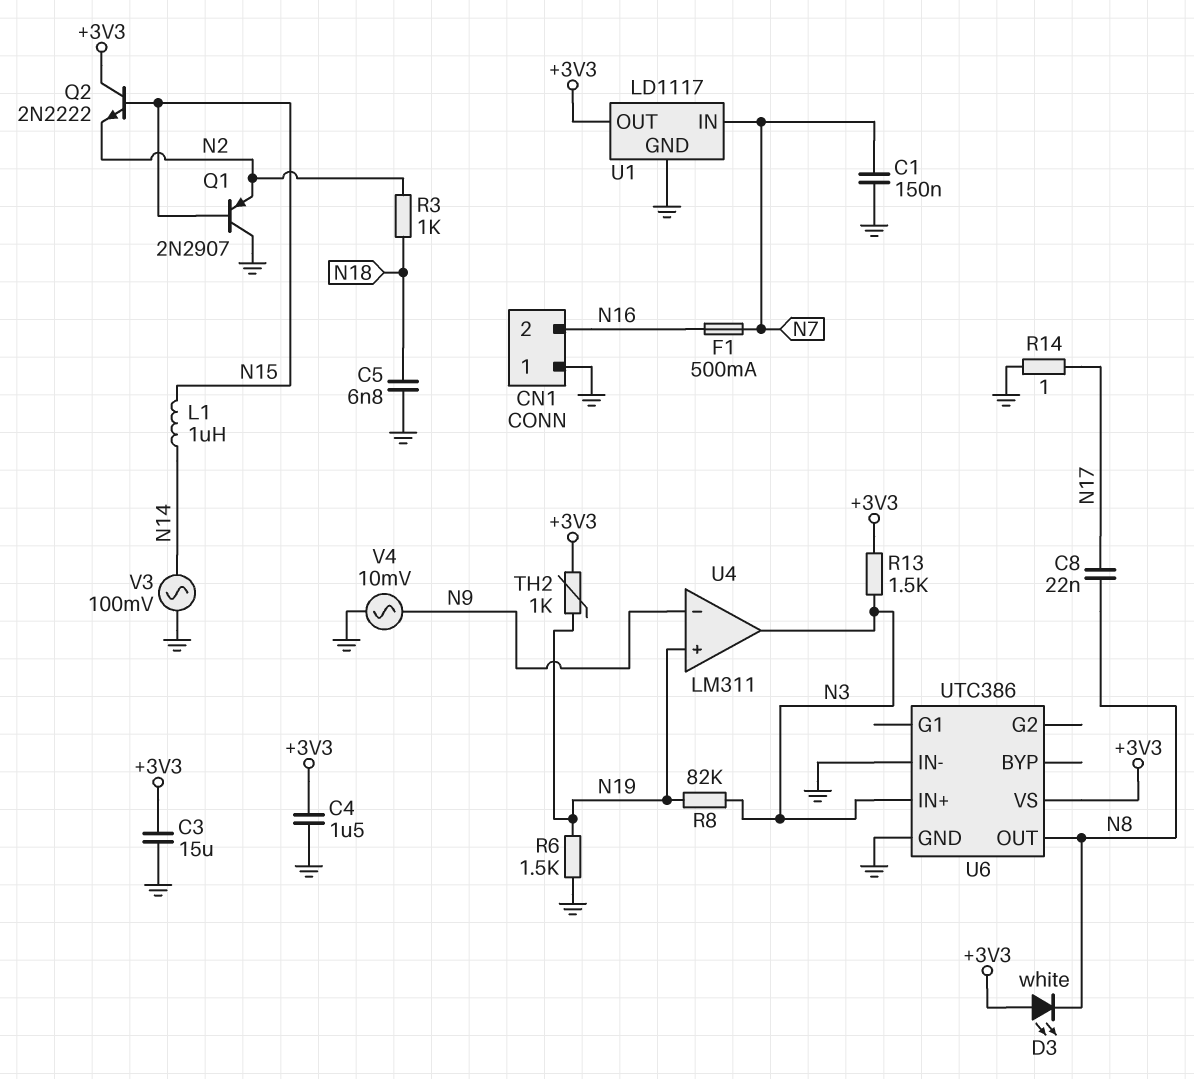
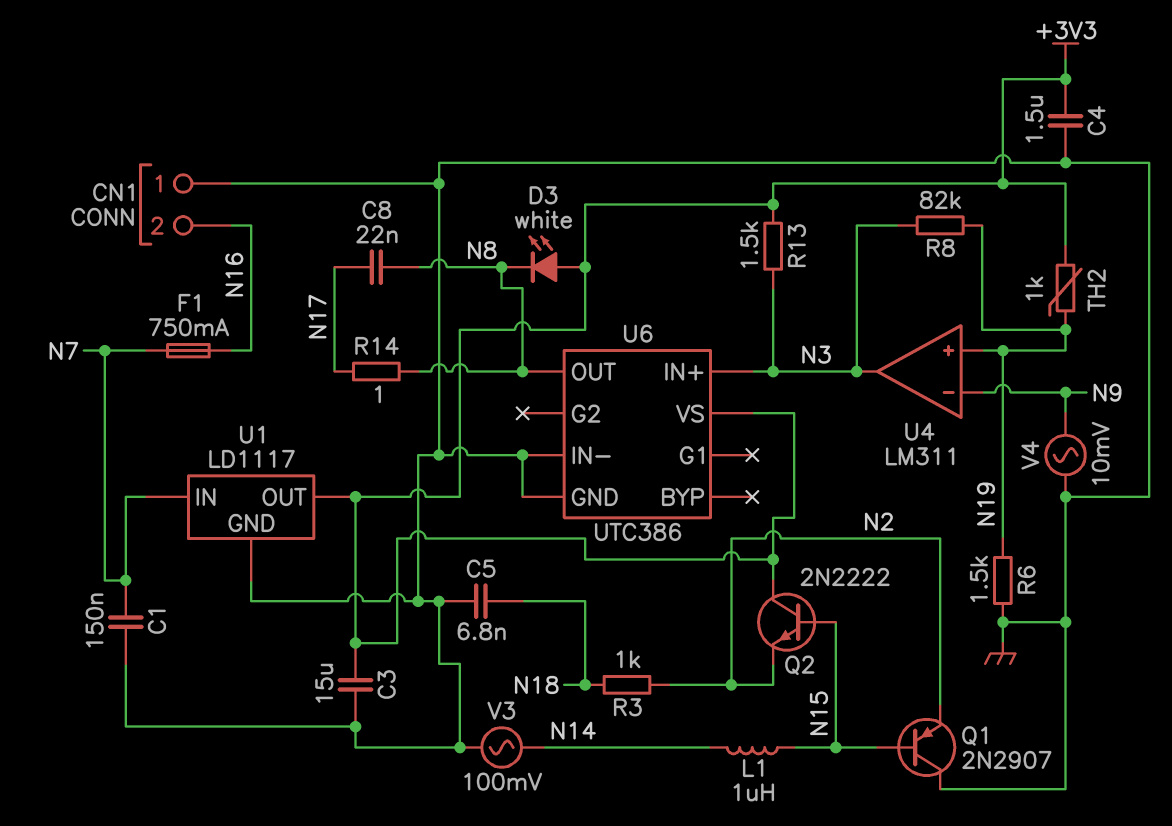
F1: 500mA (N7, N16) -> 750mA (N7, N16)
R14: 1 (GND, N17) -> 1 (N8, N17)

